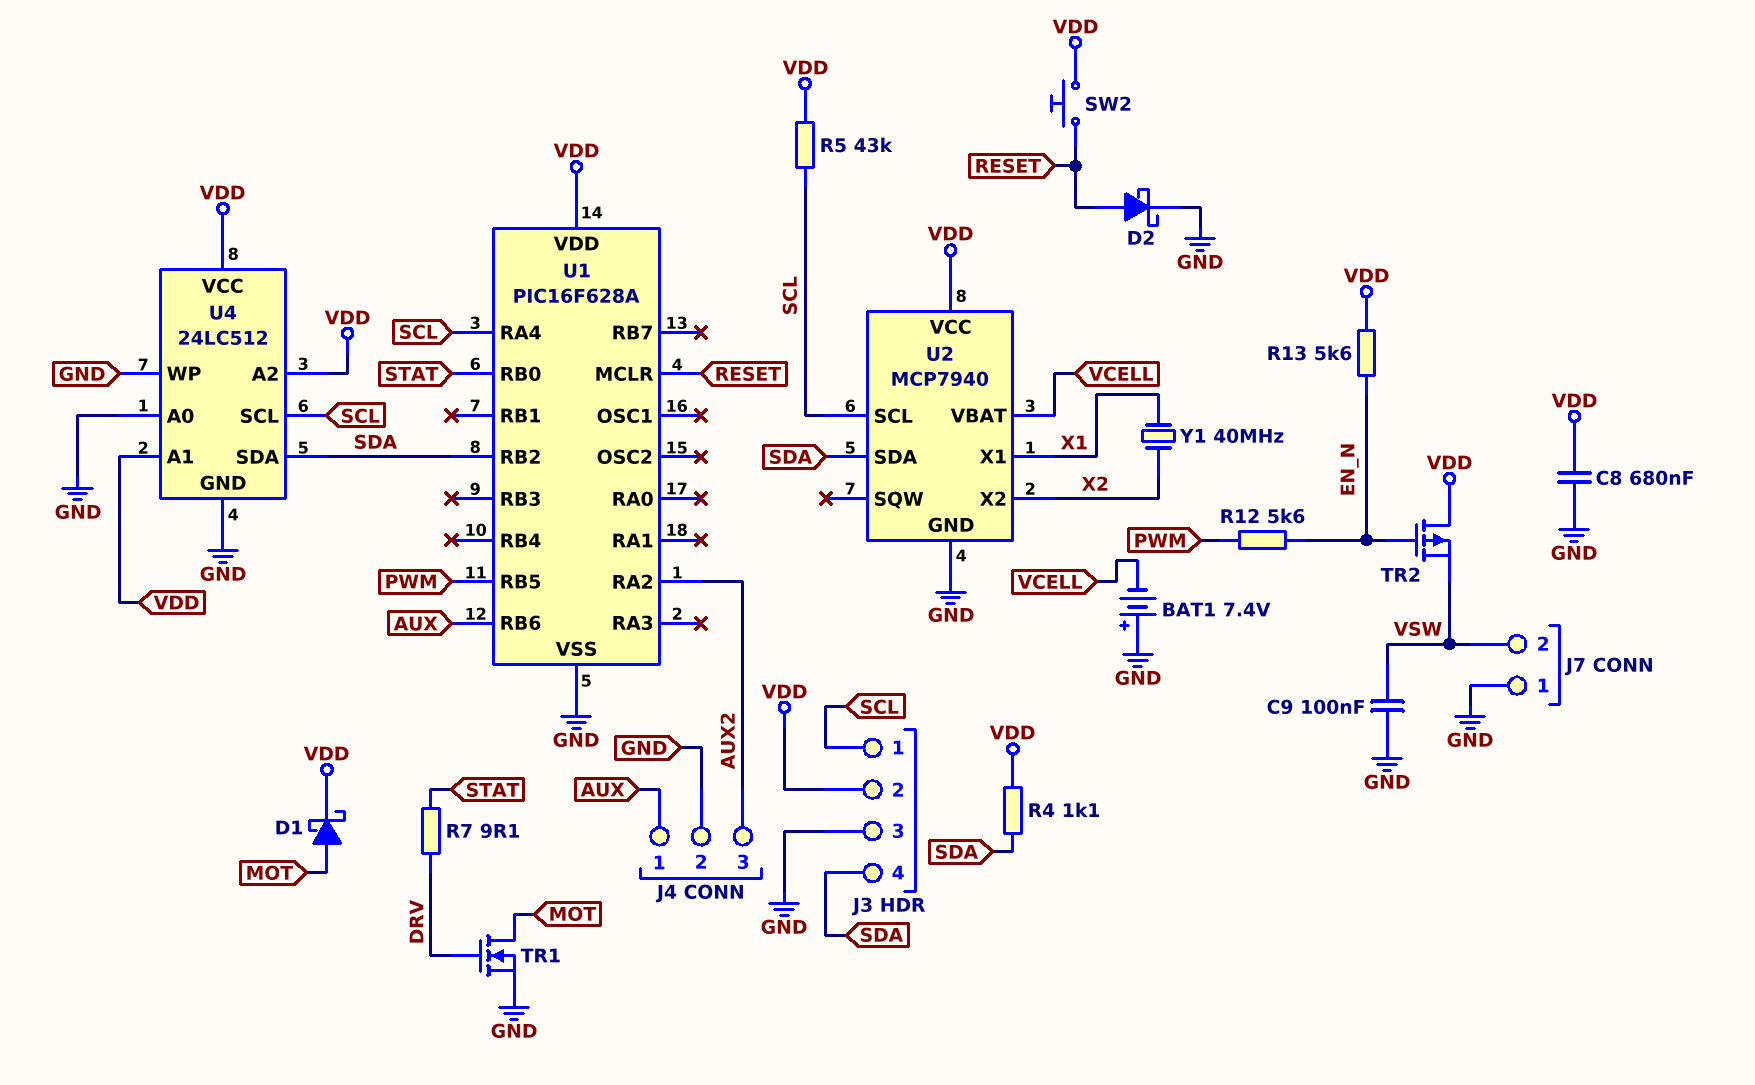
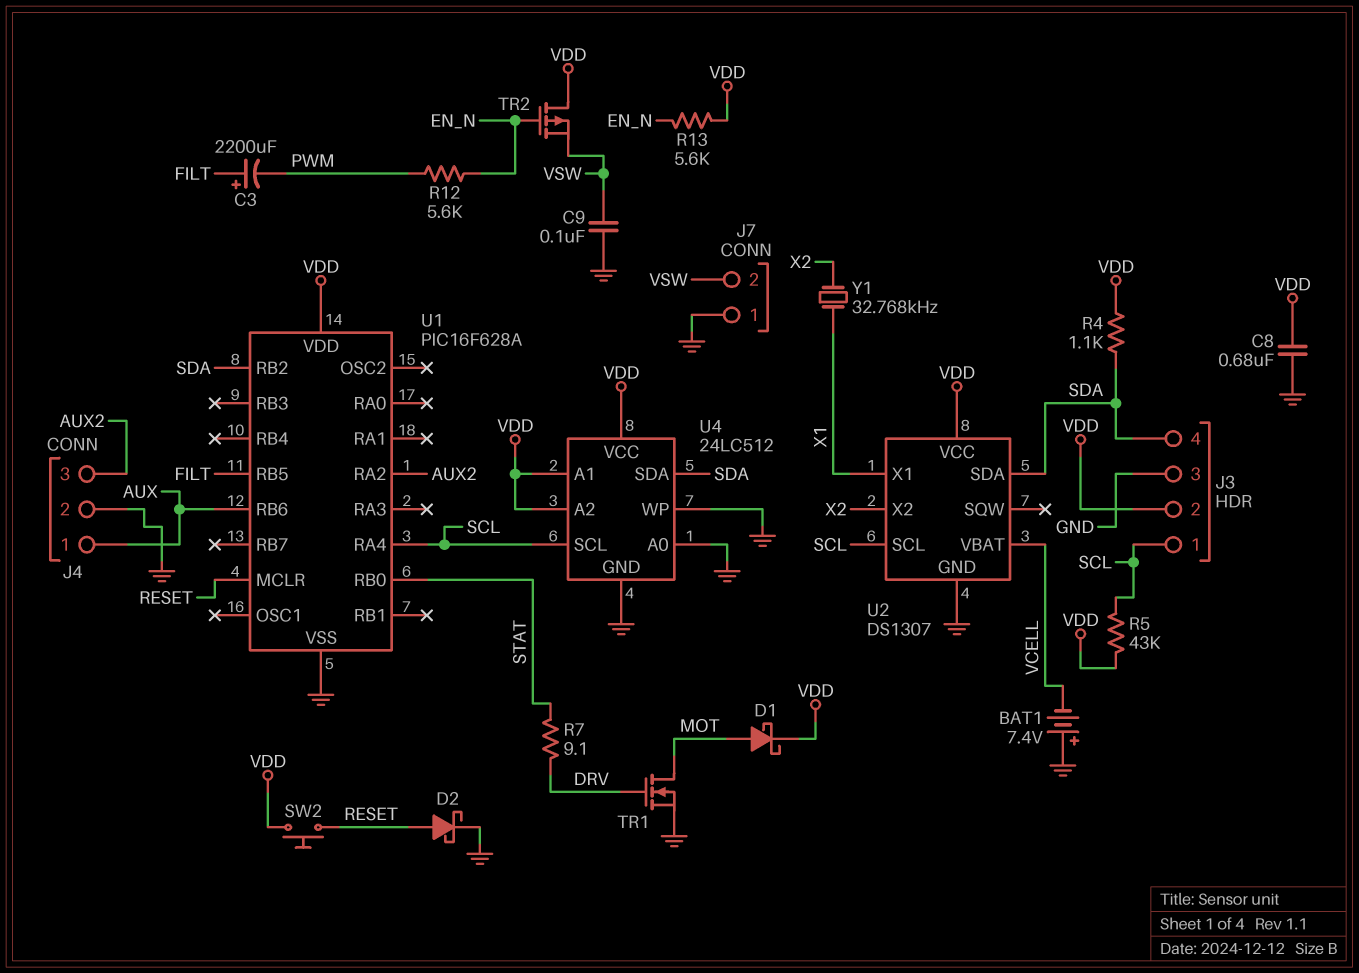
C3: none -> 2200uF (plus FILT, minus PWM)
U1 pin RB5: PWM -> FILT
U2: MCP7940 -> DS1307
Y1: 40MHz (X1, X2) -> 32.768kHz (X1, X2)

